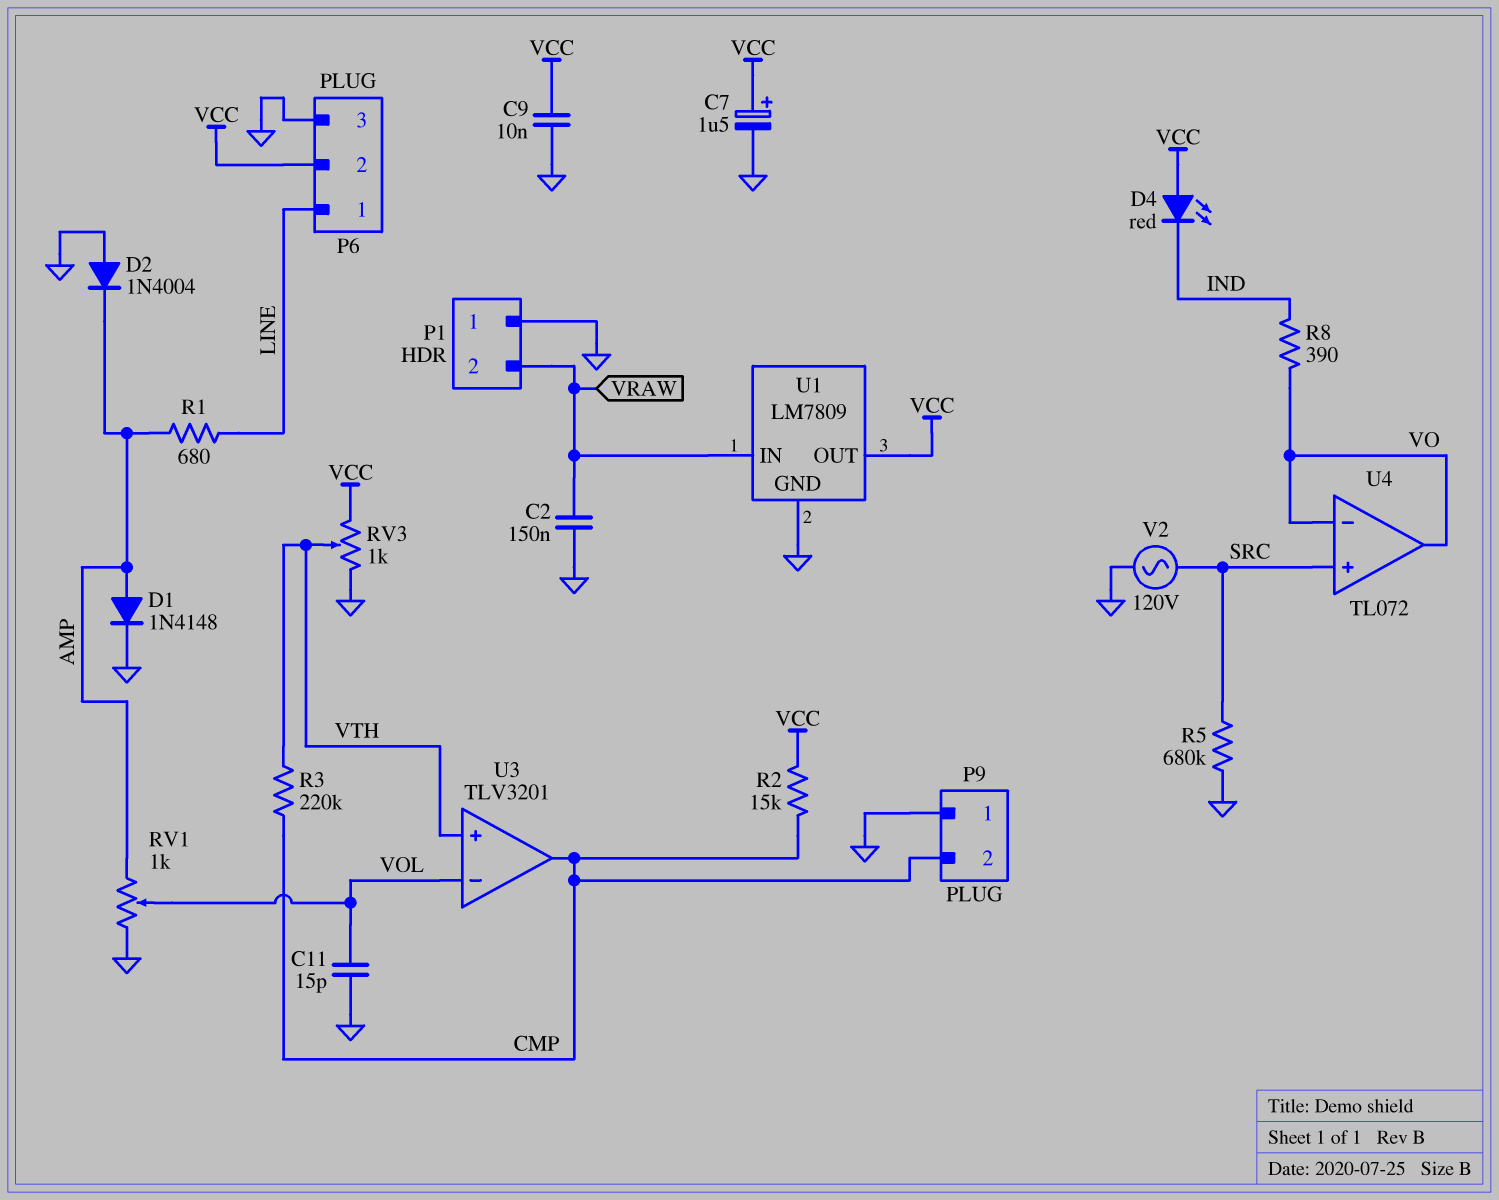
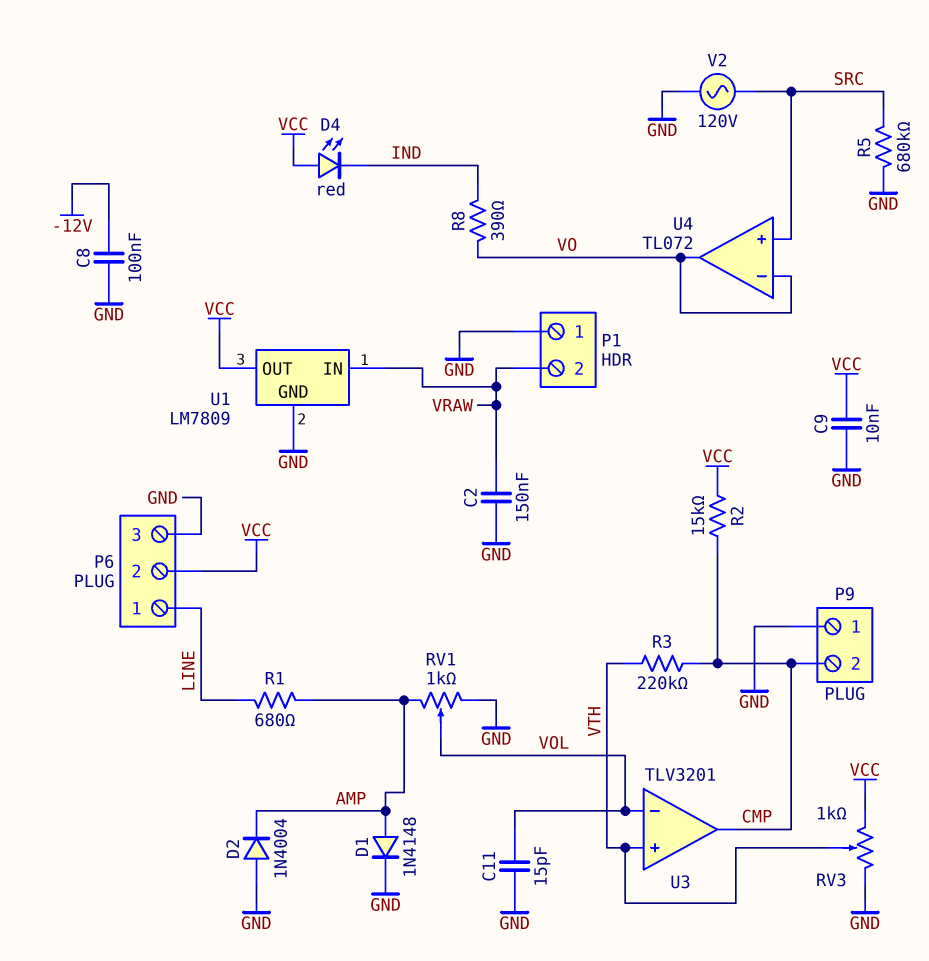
C7: 1.5uF (plus VCC, minus GND) -> none
C8: none -> 100nF (-12V, GND)

